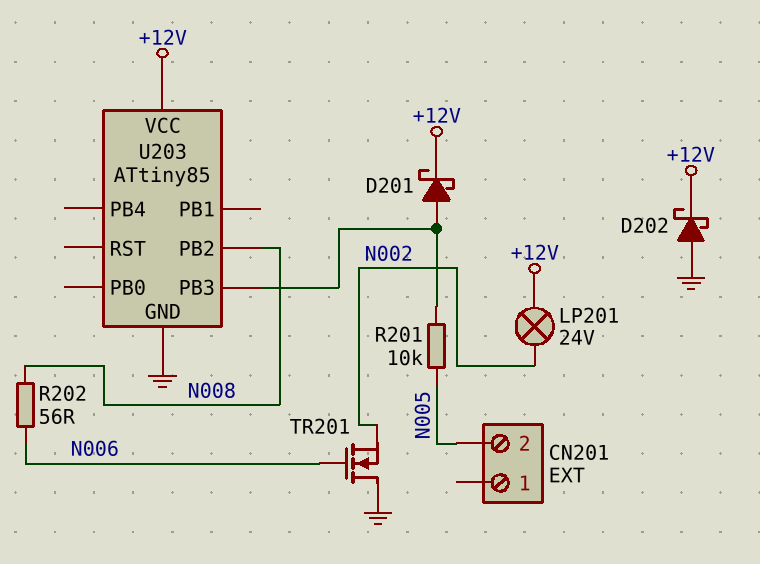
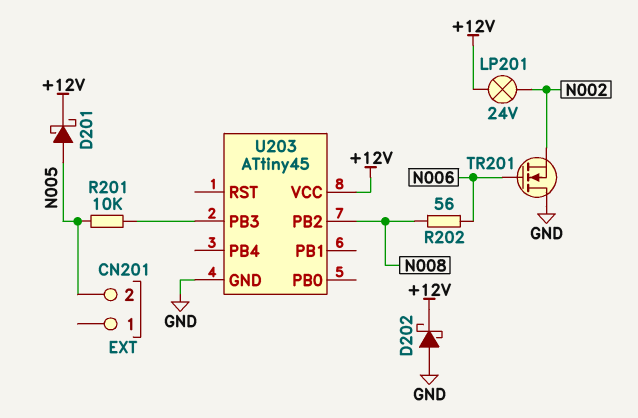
D201: schottky (A U203/PB3, K +12V) -> schottky (A N005, K +12V)
U203: ATtiny85 -> ATtiny45

